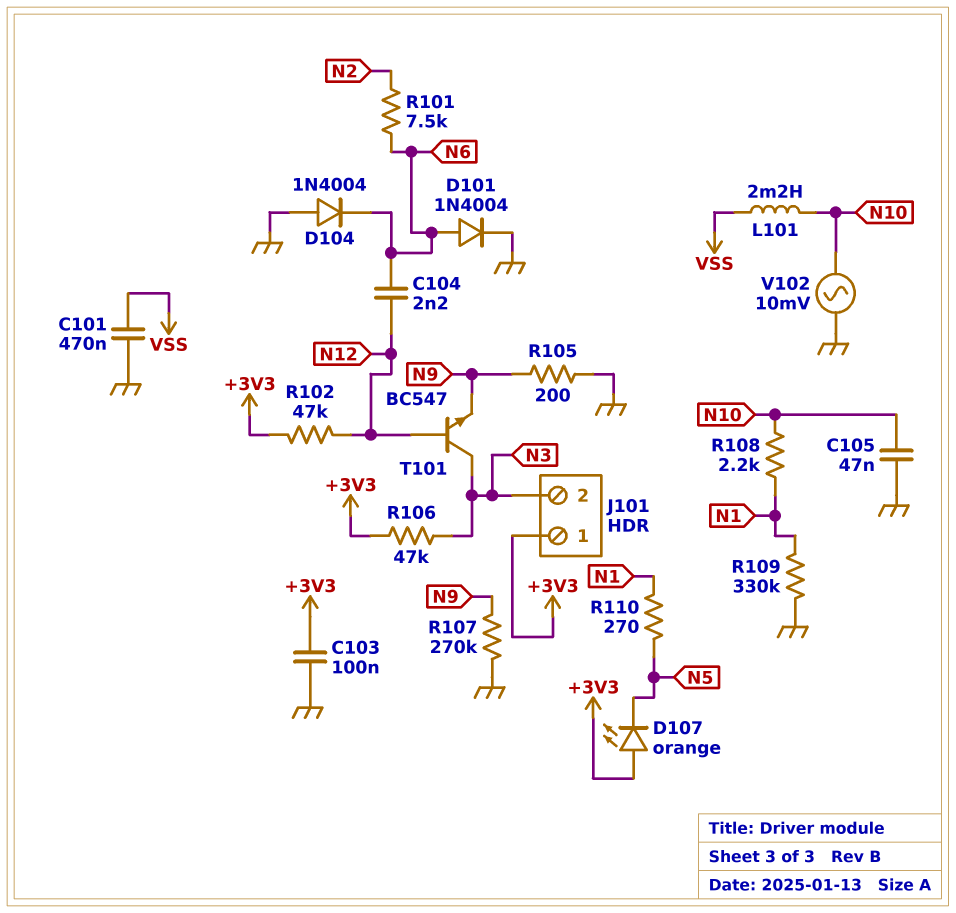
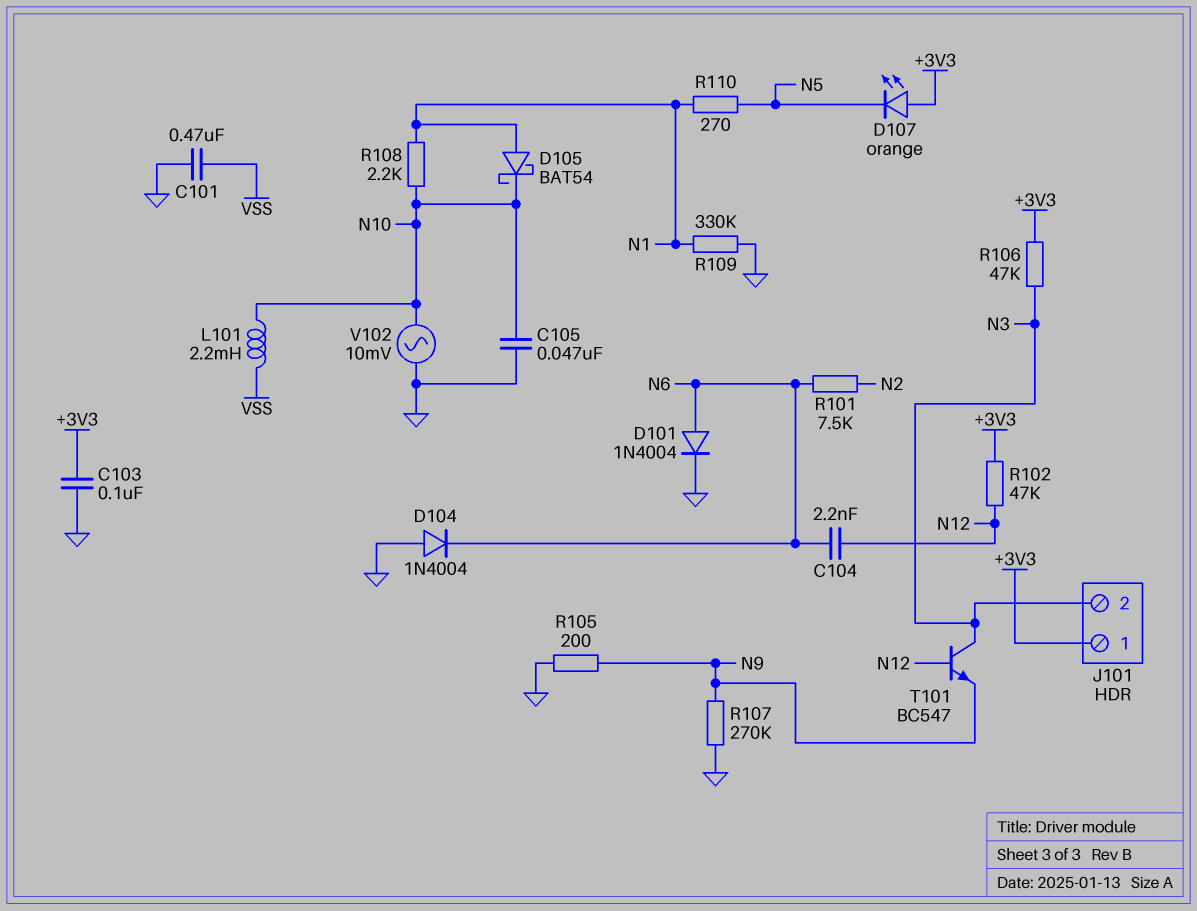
D105: none -> schottky BAT54 (A N1, K N10)

